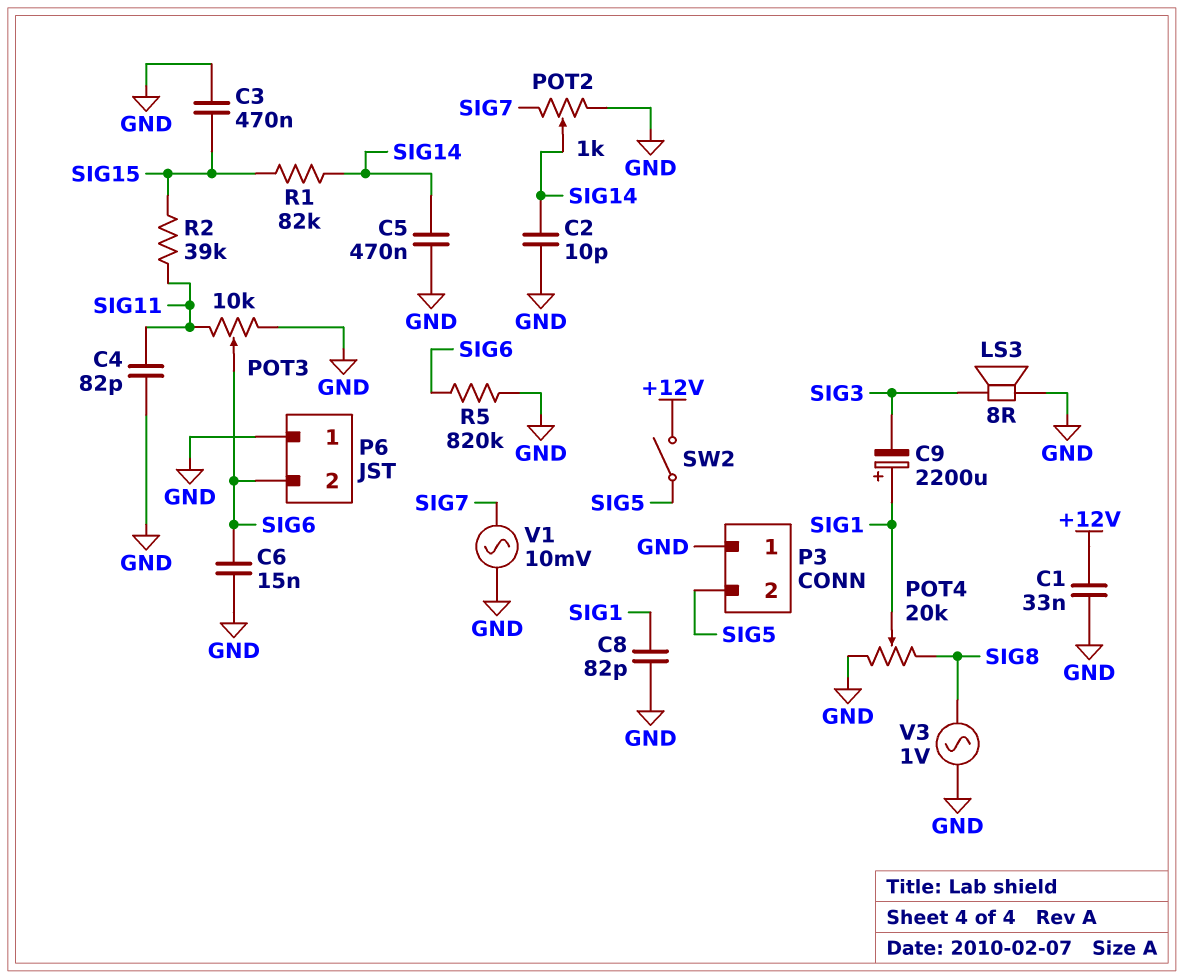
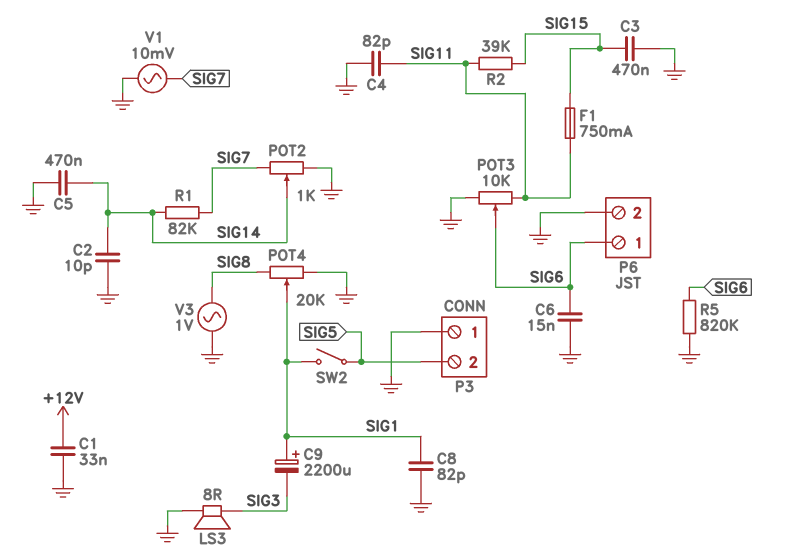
F1: none -> 750mA (SIG11, SIG15)
P6 pin 1: GND -> SIG6
P6 pin 2: SIG6 -> GND
R1: 82k (SIG14, SIG15) -> 82k (SIG7, SIG14)
SW2: switch (+12V, SIG5) -> switch (SIG1, SIG5)

